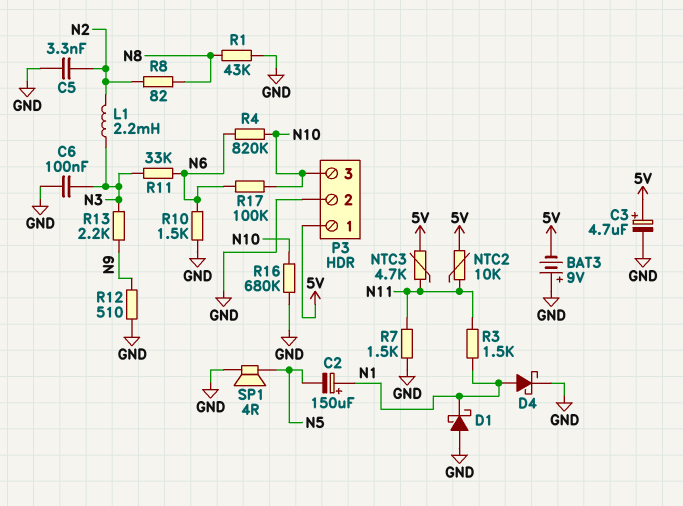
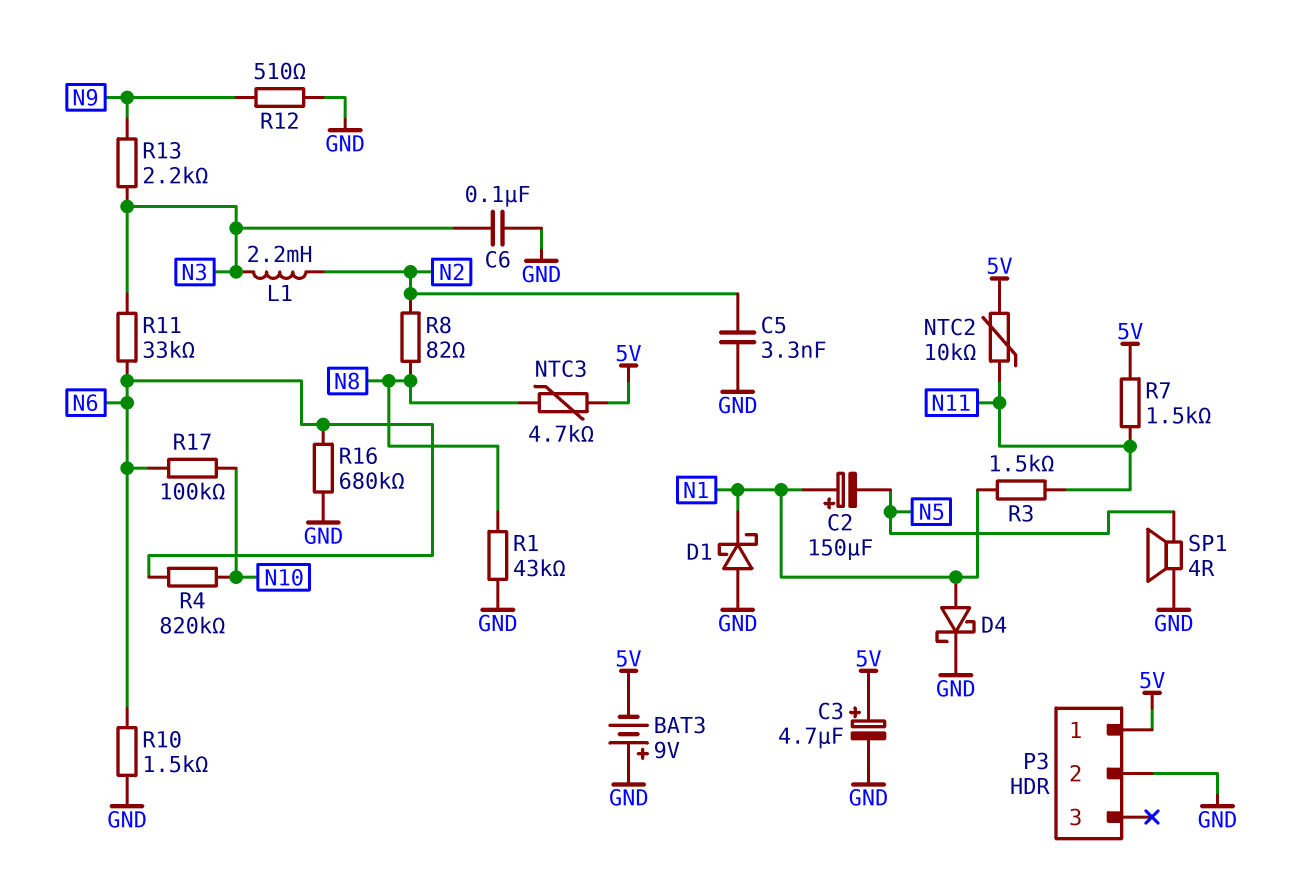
NTC3: 4.7k (5V, N11) -> 4.7k (5V, N8)
P3 pin 3: N10 -> none
R7: 1.5k (GND, N11) -> 1.5k (5V, N11)
R16: 680k (GND, N10) -> 680k (GND, N6)

